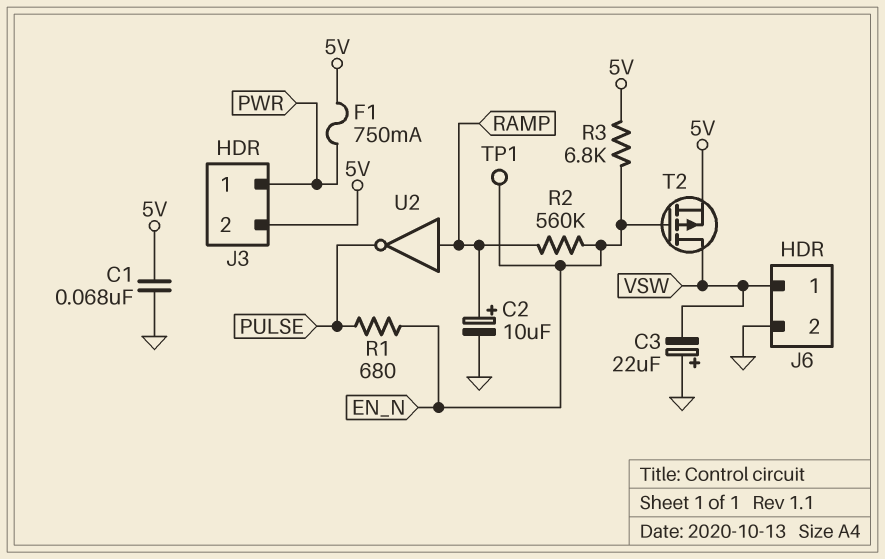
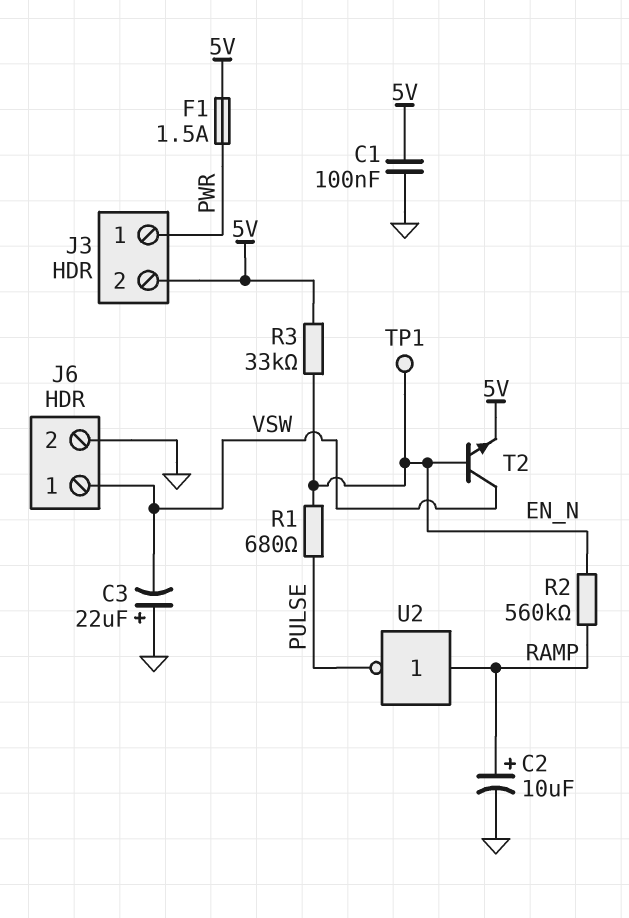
C1: 68nF (5V, GND) -> 100nF (5V, GND)
F1: 750mA (5V, PWR) -> 1.5A (5V, PWR)
R3: 6.8k (5V, EN_N) -> 33k (5V, EN_N)
T2: PMOS (G EN_N, D VSW, S 5V) -> NPN (B EN_N, C VSW, E 5V)

